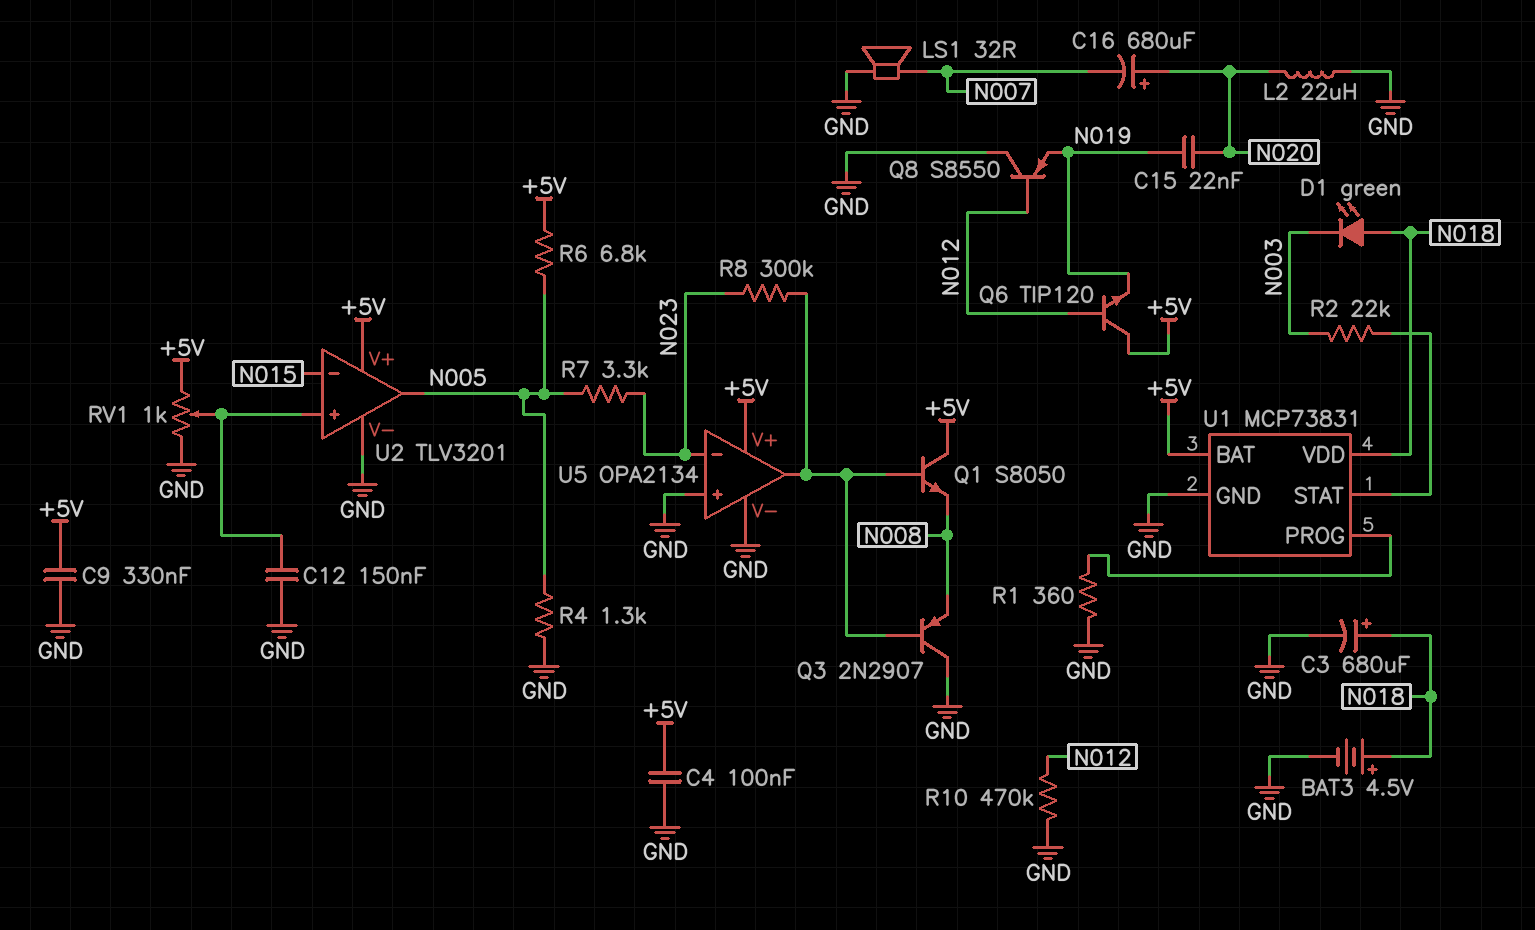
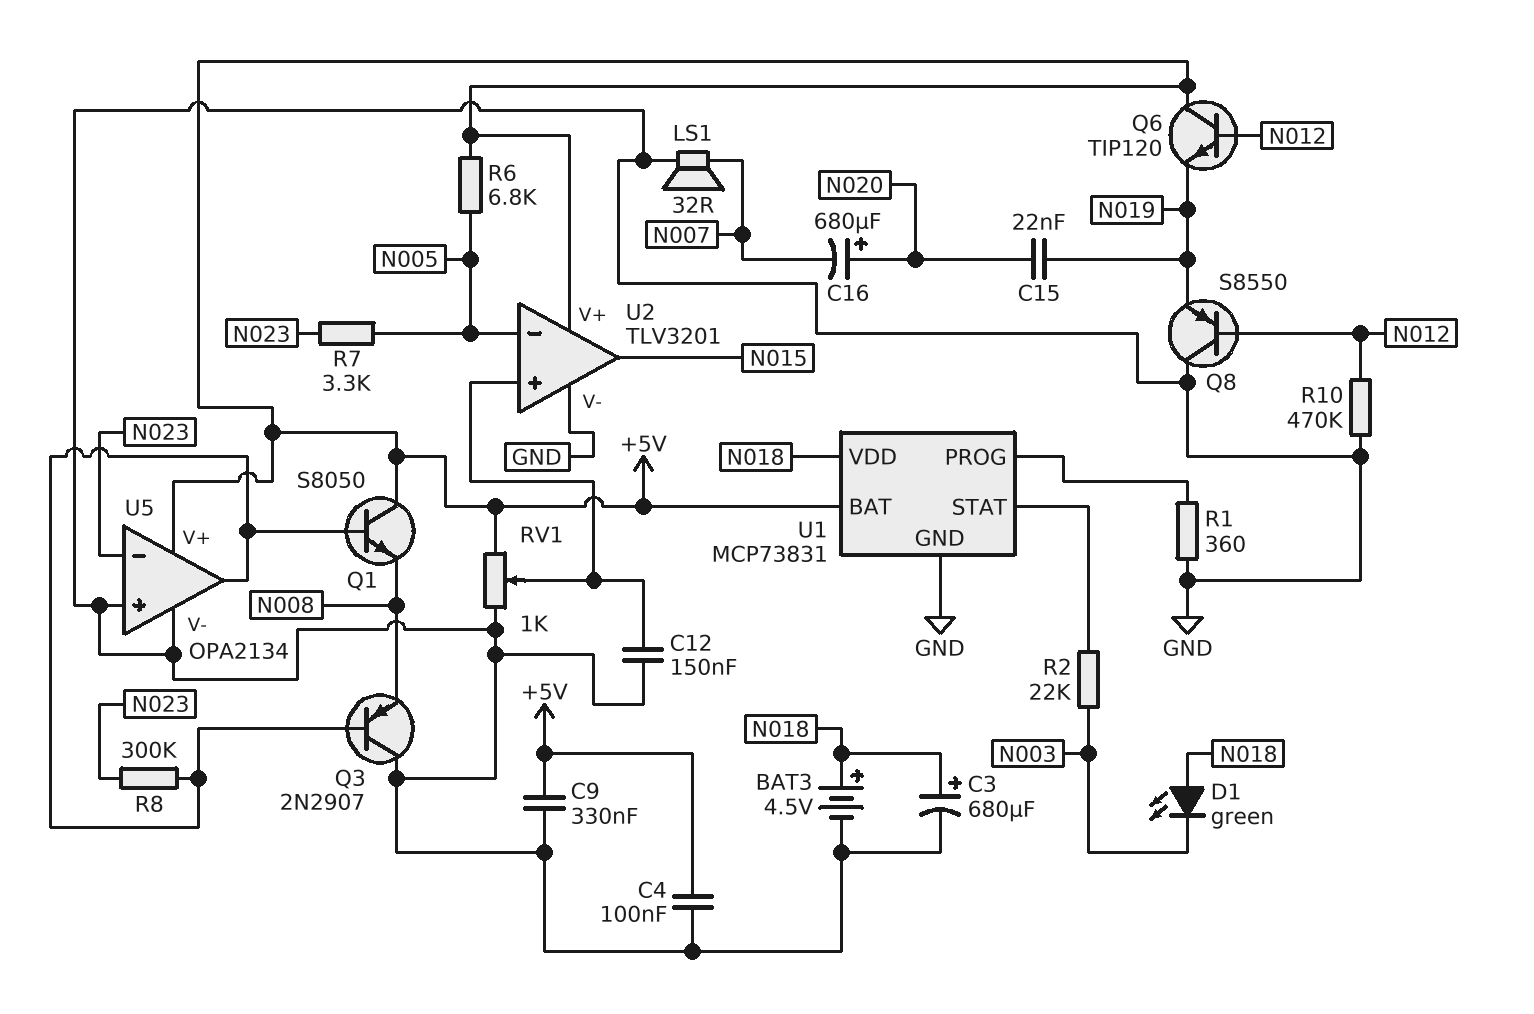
L2: 22uH (GND, N020) -> none
R4: 1.3k (GND, N005) -> none
U2 pin in-: N015 -> N005
U2 pin out: N005 -> N015

